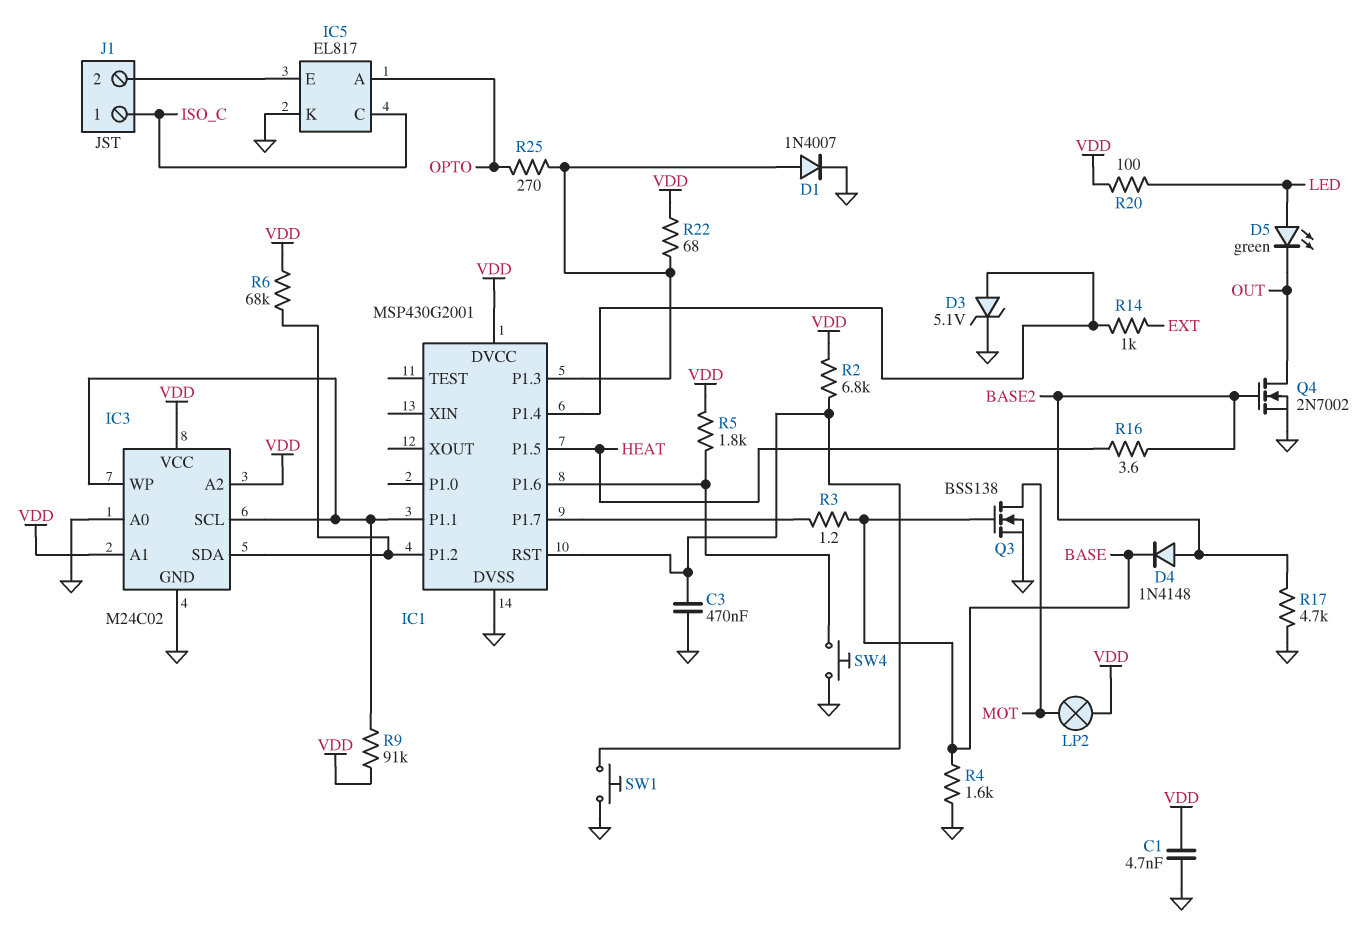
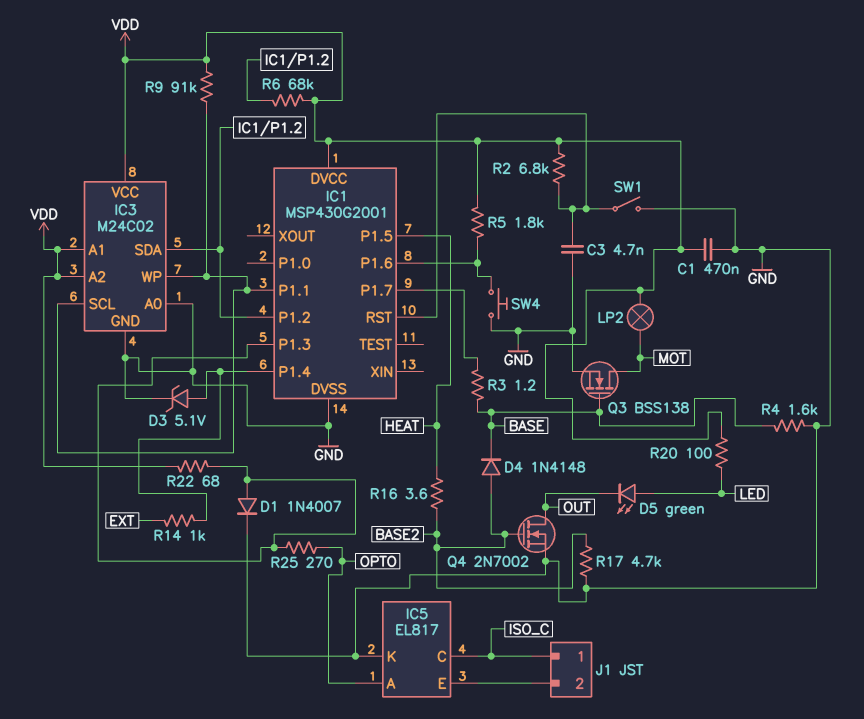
C1: 4.7nF (GND, VDD) -> 470nF (GND, VDD)
C3: 470nF (GND, IC1/RST) -> 4.7nF (GND, IC1/RST)
SW1: button (GND, IC1/RST) -> switch (GND, IC1/RST)

